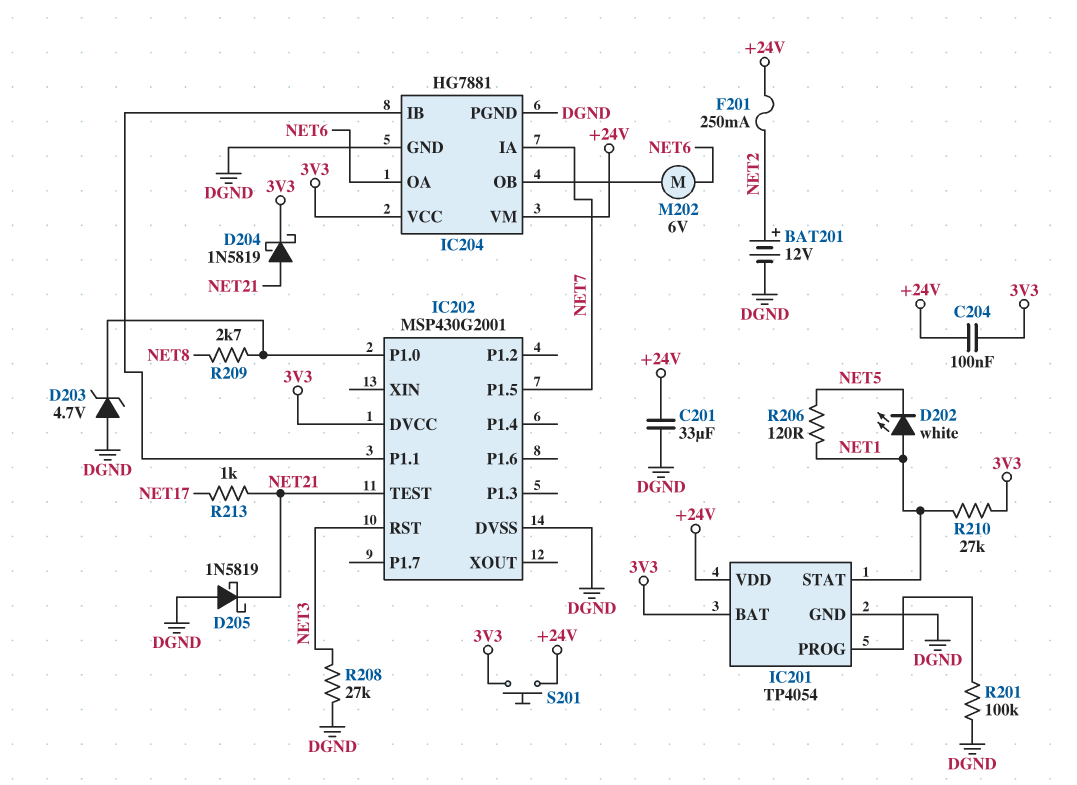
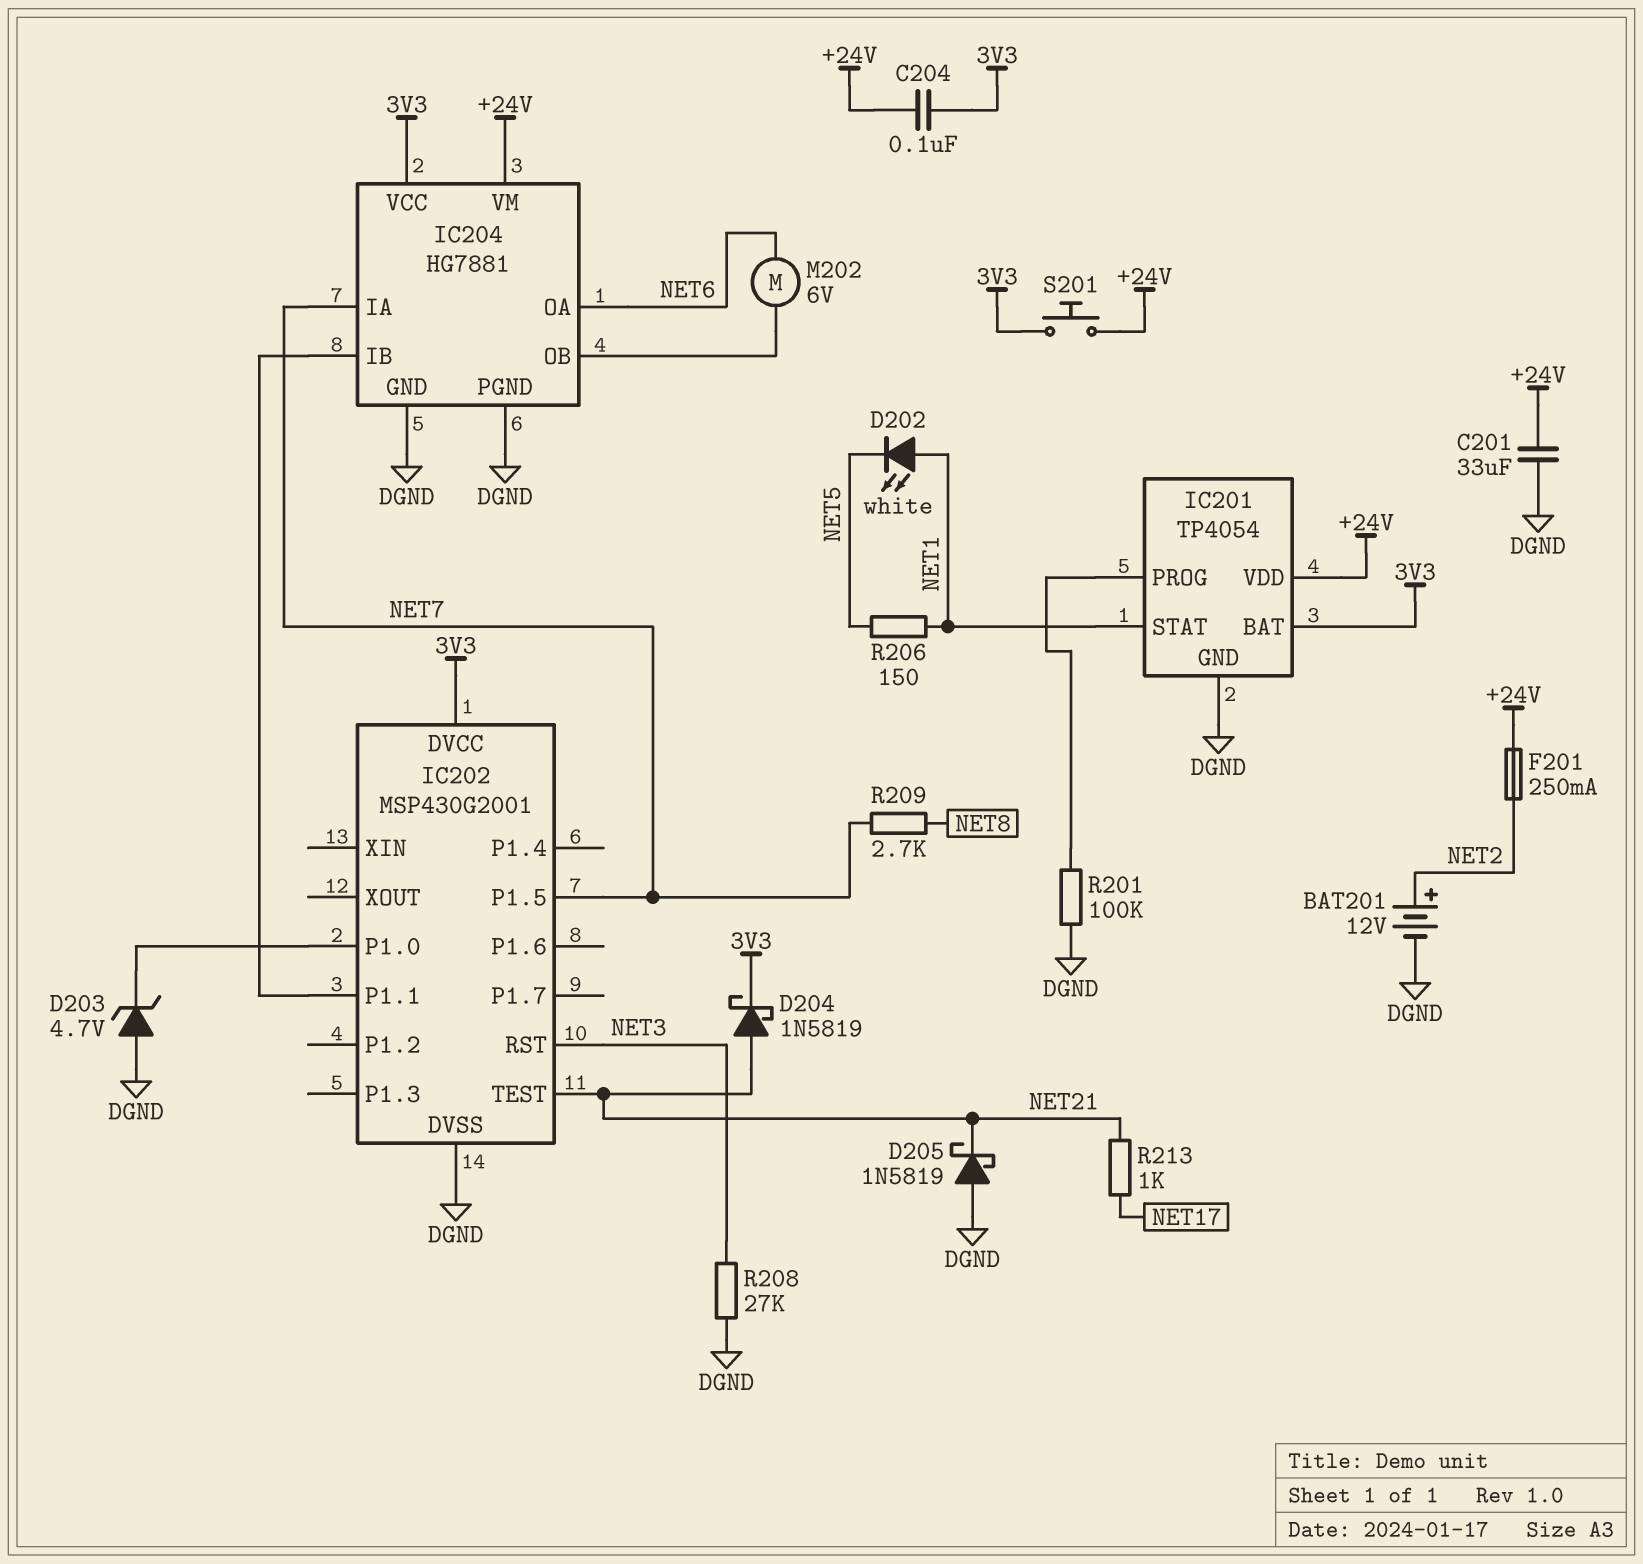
R206: 120 (NET1, NET5) -> 150 (NET1, NET5)
R209: 2.7k (IC202/P1.0, NET8) -> 2.7k (NET7, NET8)
R210: 27k (3V3, NET1) -> none

